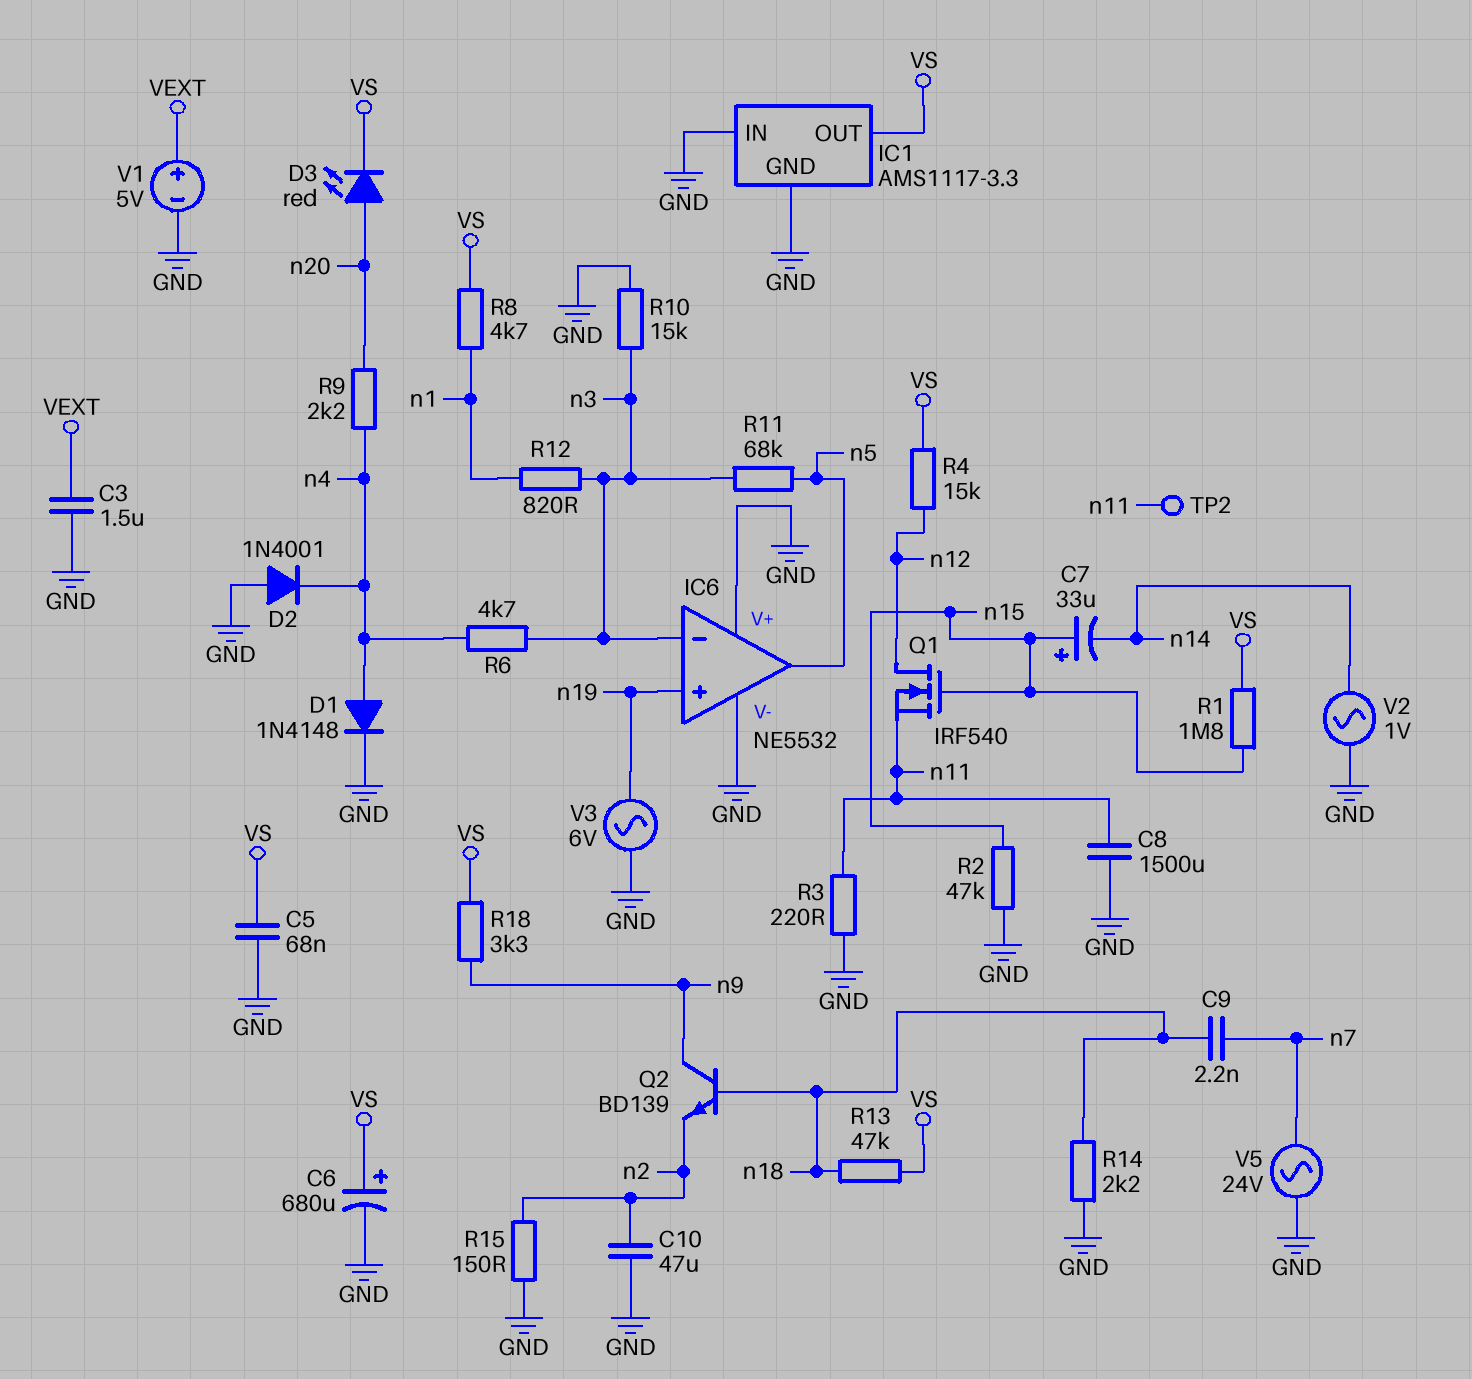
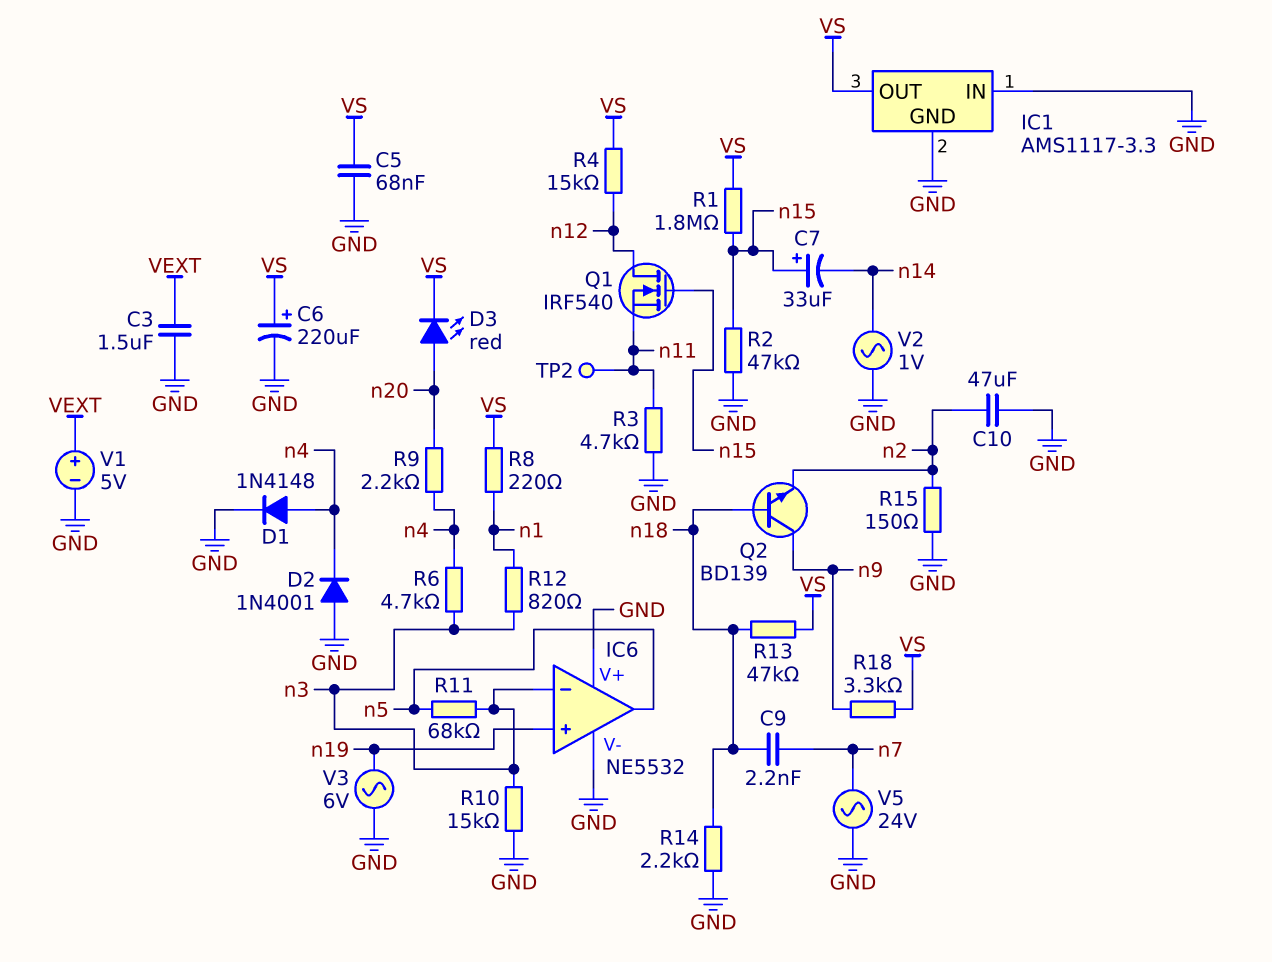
C6: 680uF (plus VS, minus GND) -> 220uF (plus VS, minus GND)
C8: 1500uF (GND, n11) -> none
R3: 220 (GND, n11) -> 4.7k (GND, n11)
R8: 4.7k (VS, n1) -> 220 (VS, n1)

